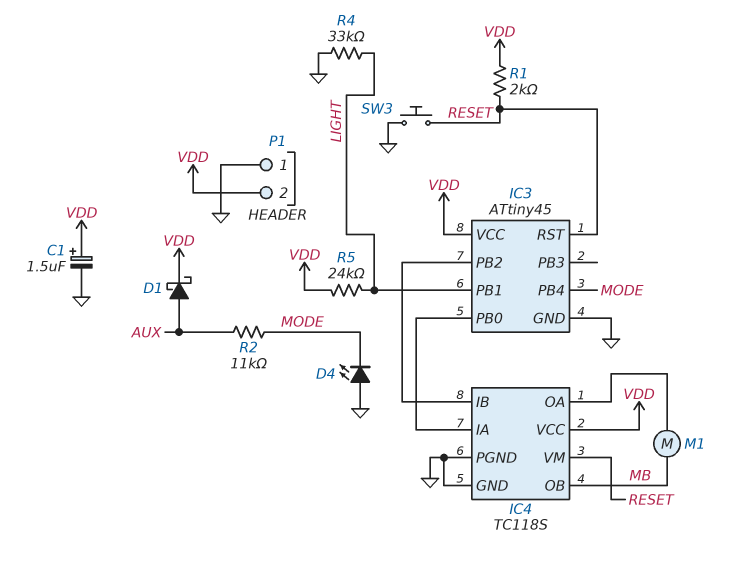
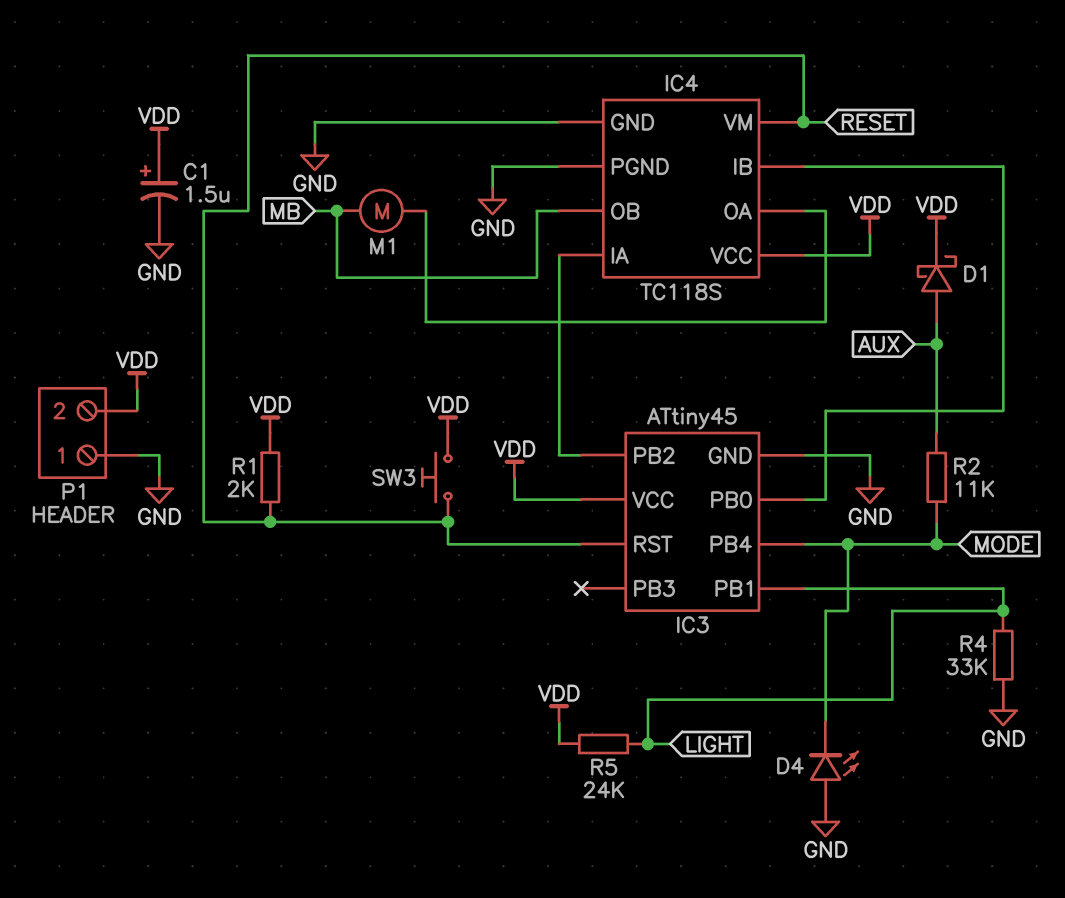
IC4 pin IA: IC3/PB0 -> IC3/PB2
IC4 pin IB: IC3/PB2 -> IC3/PB0
SW3: button (GND, RESET) -> button (RESET, VDD)

